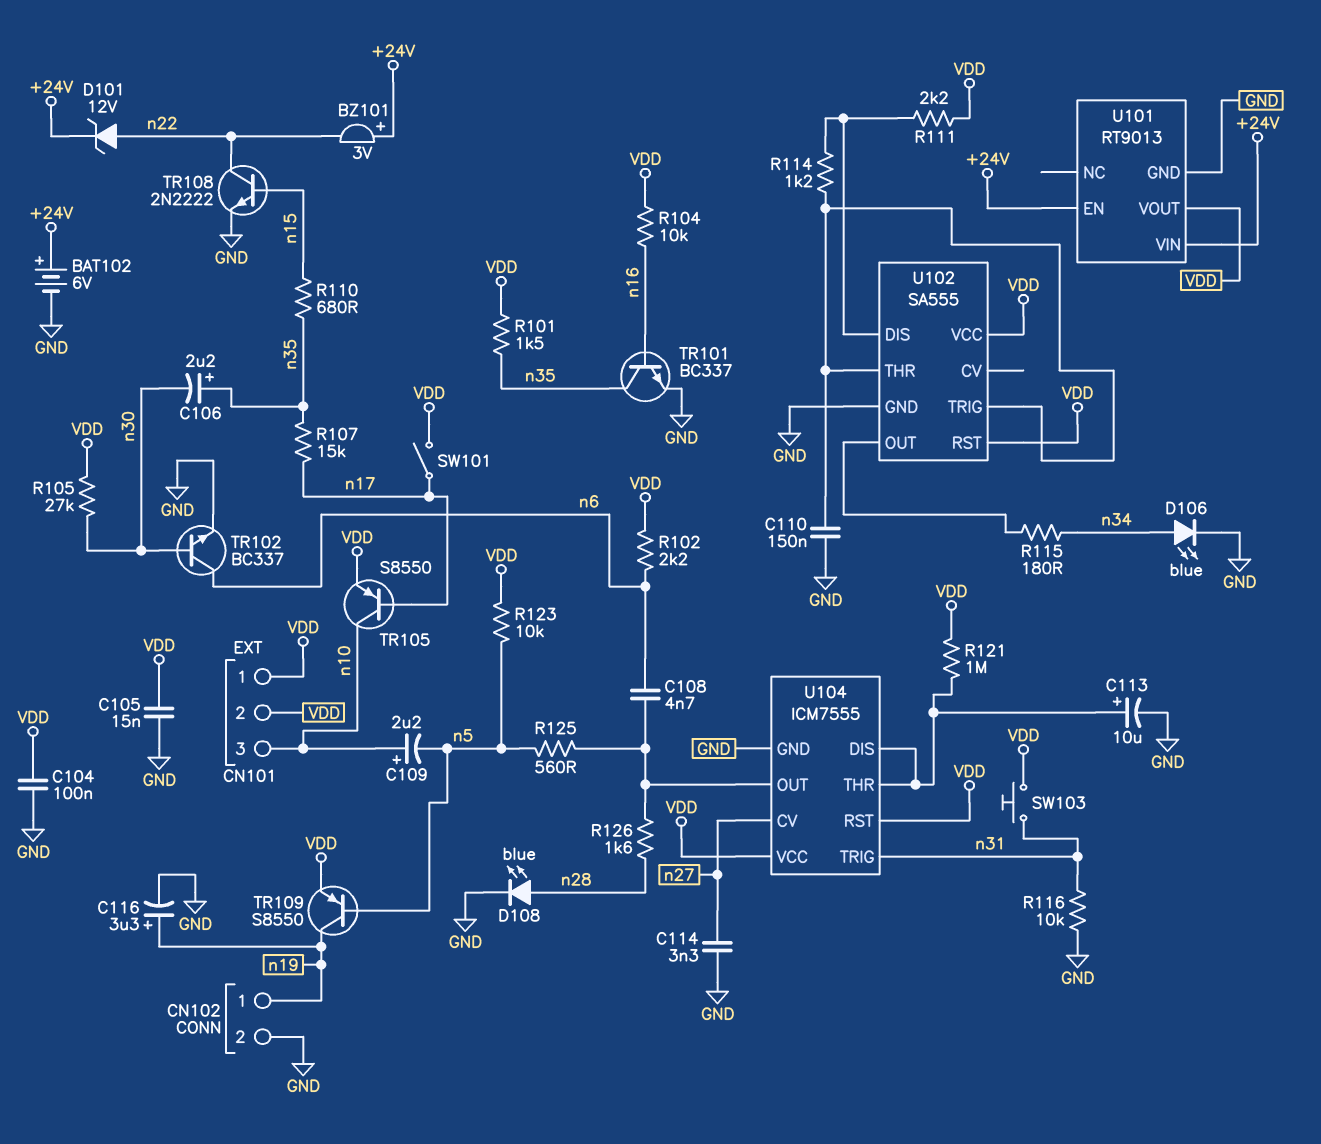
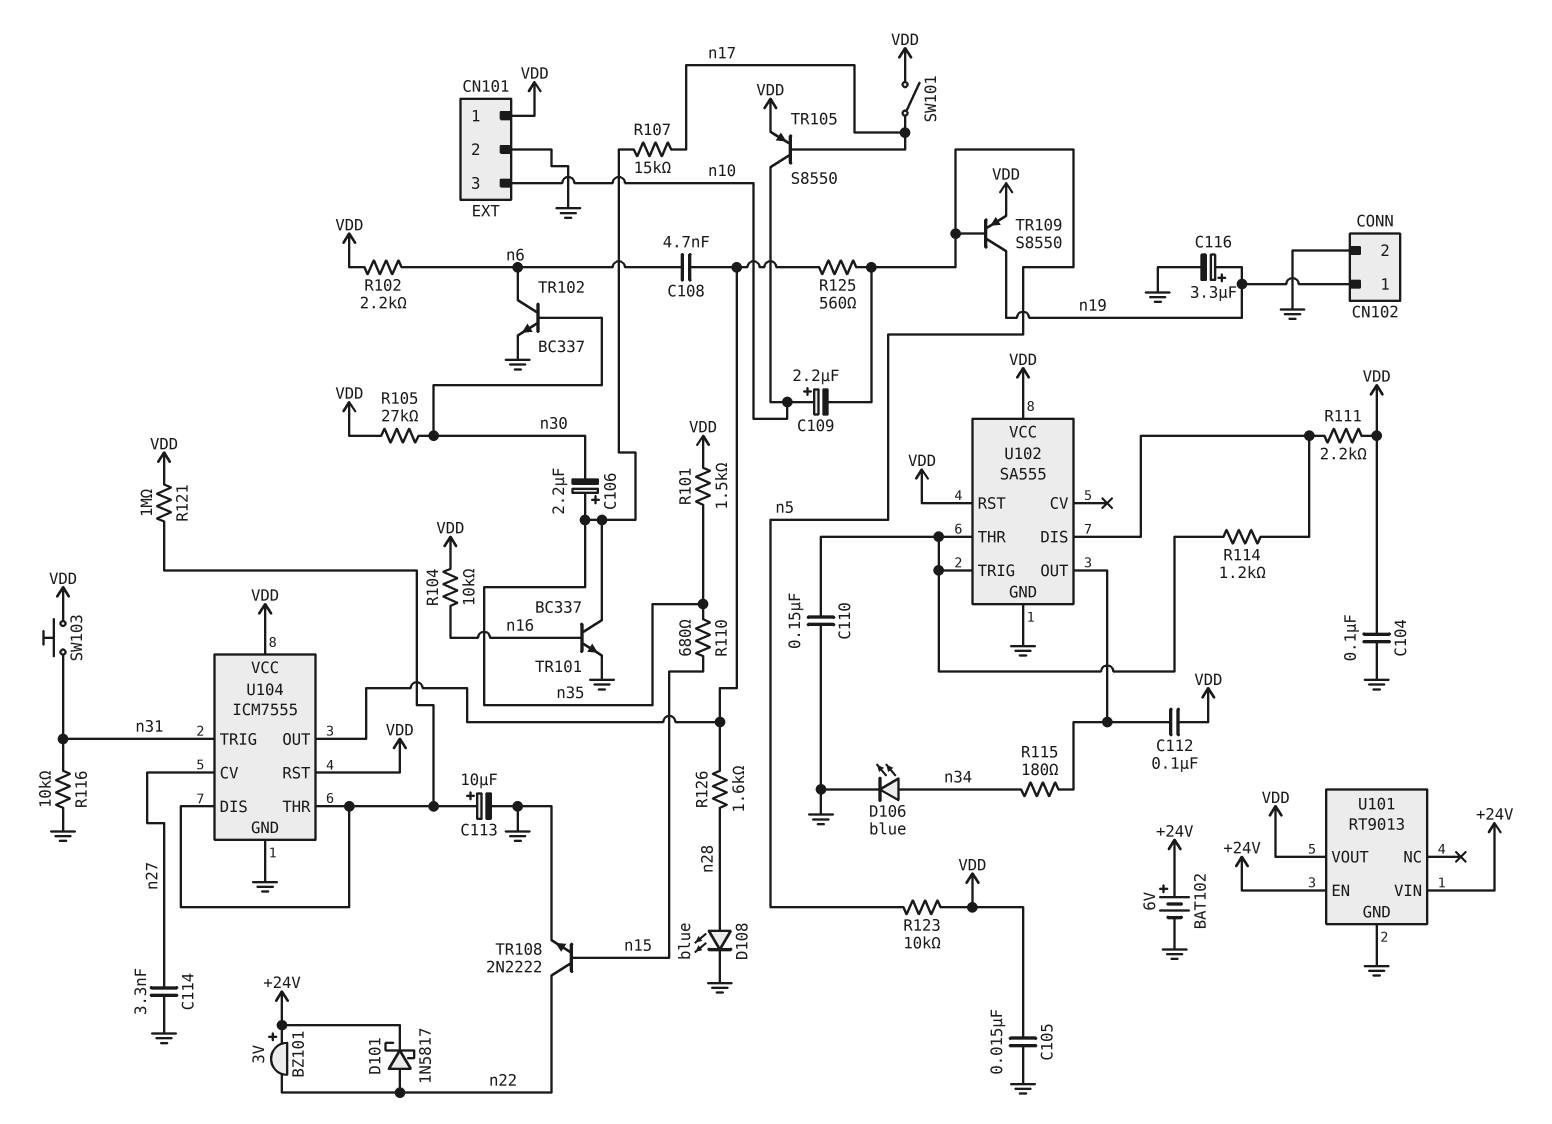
C112: none -> 100nF (U102/OUT, VDD)
CN101 pin 2: VDD -> GND
D101: zener 12V (A n22, K +24V) -> schottky 1N5817 (A n22, K +24V)

